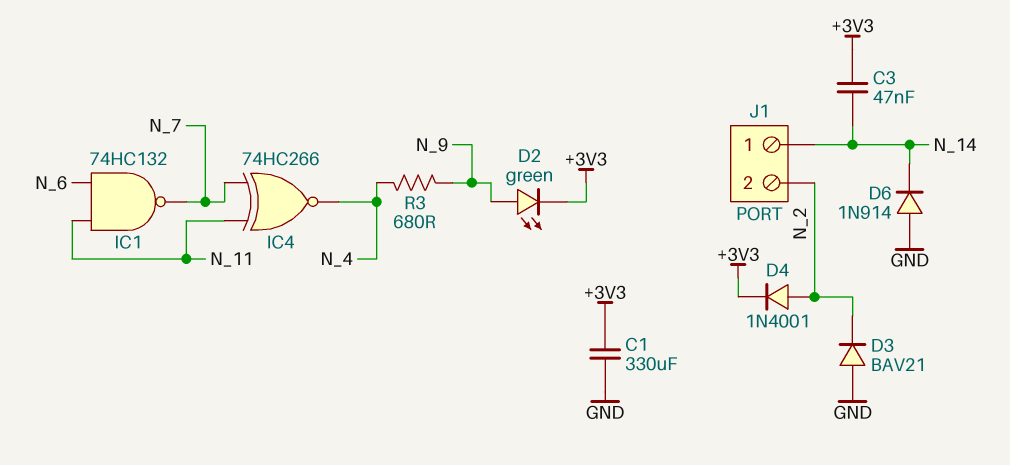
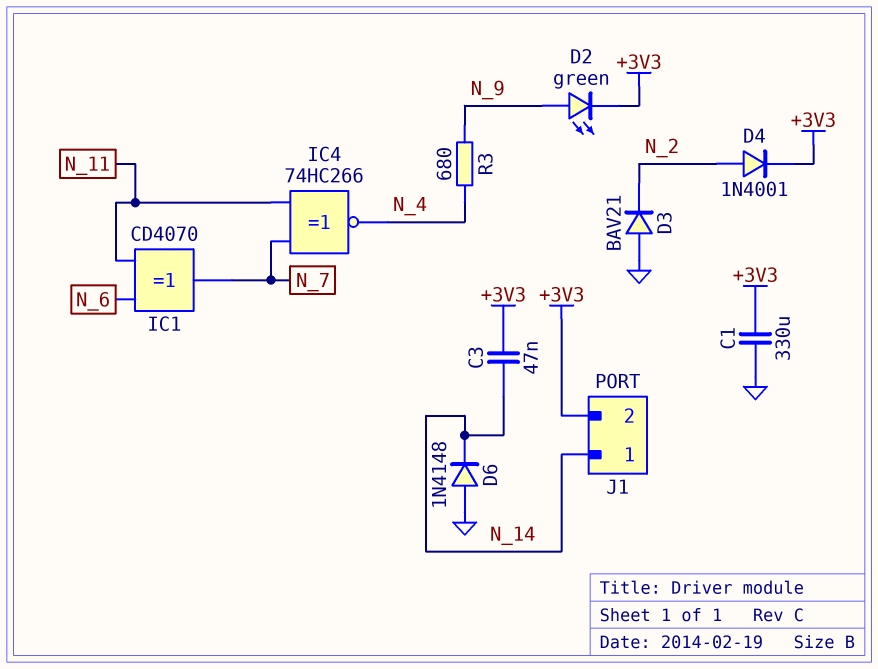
D6: diode 1N914 (A GND, K N_14) -> diode 1N4148 (A GND, K N_14)
IC1: NAND 74HC132 (in N_6, in N_11, out N_7) -> XOR CD4070 (in N_6, in N_11, out N_7)
J1 pin 2: N_2 -> +3V3

